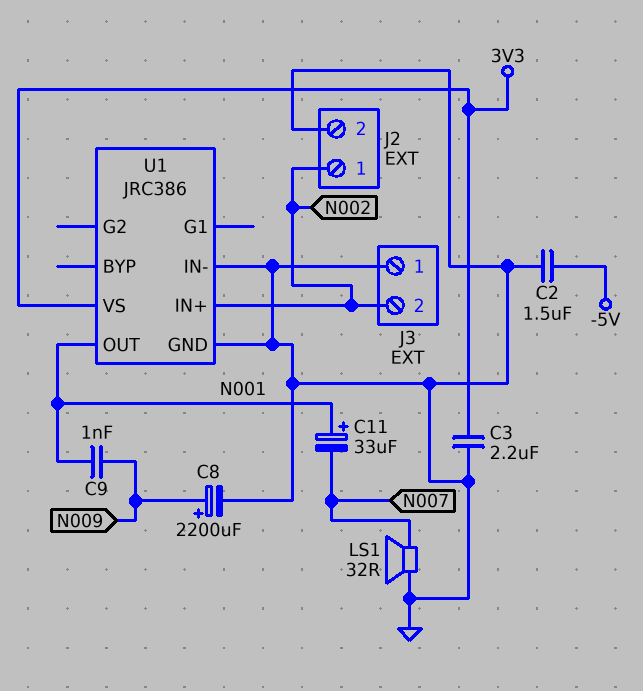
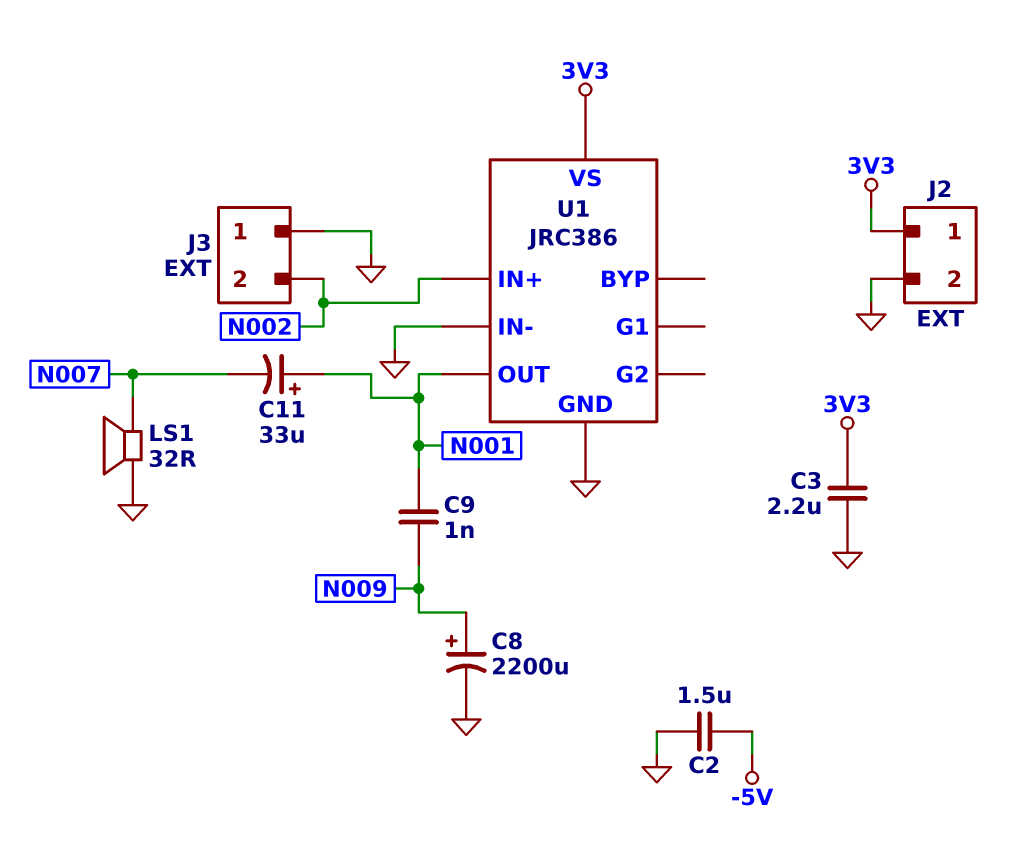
J2 pin 1: N002 -> 3V3

